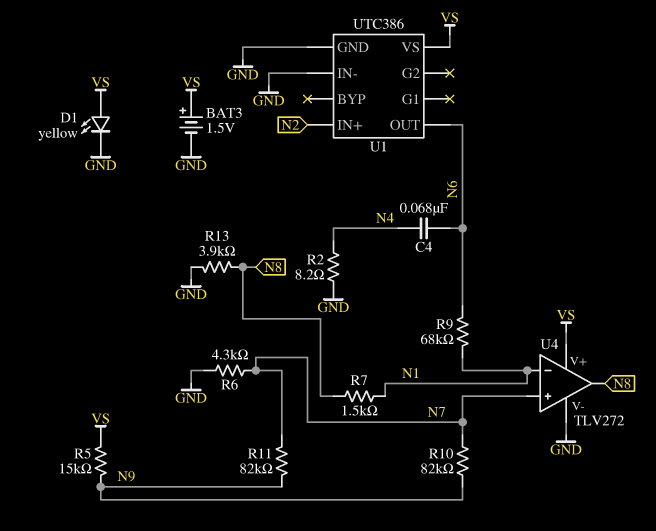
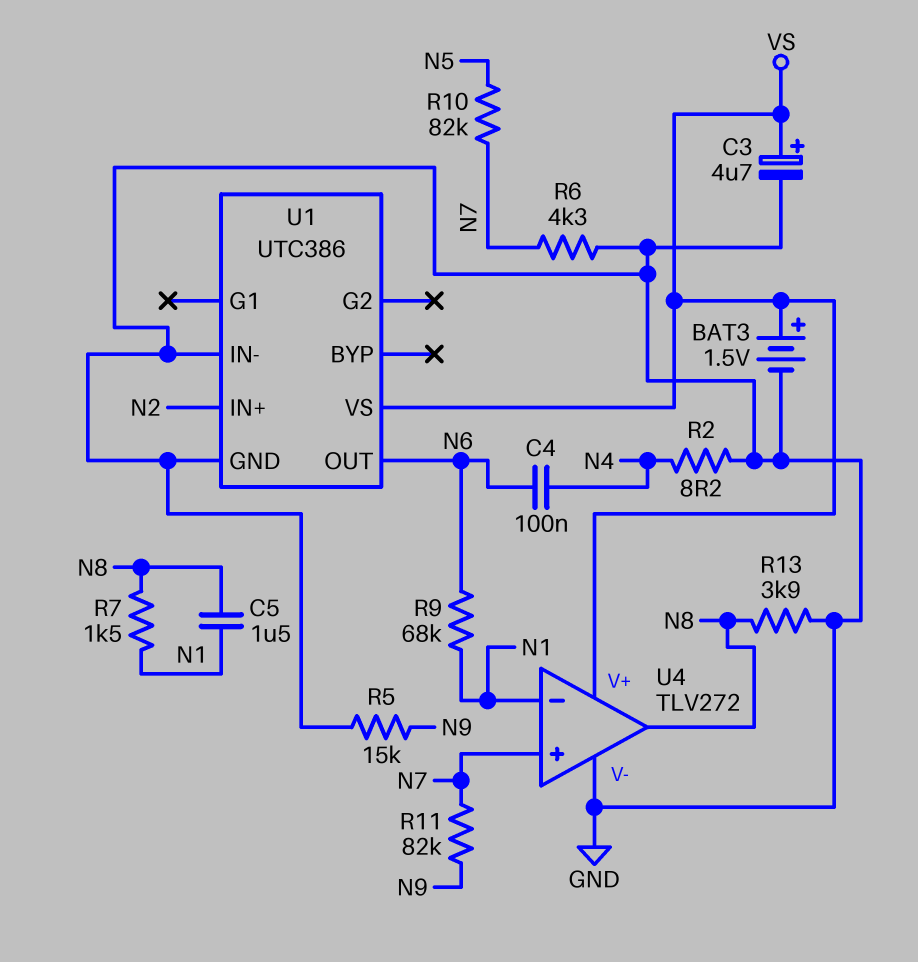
C3: none -> 4.7uF (plus VS, minus GND)
C4: 68nF (N4, N6) -> 100nF (N4, N6)
C5: none -> 1.5uF (N1, N8)
D1: LED yellow (A VS, K GND) -> none
R5: 15k (N9, VS) -> 15k (GND, N9)
R10: 82k (N7, N9) -> 82k (N5, N7)

